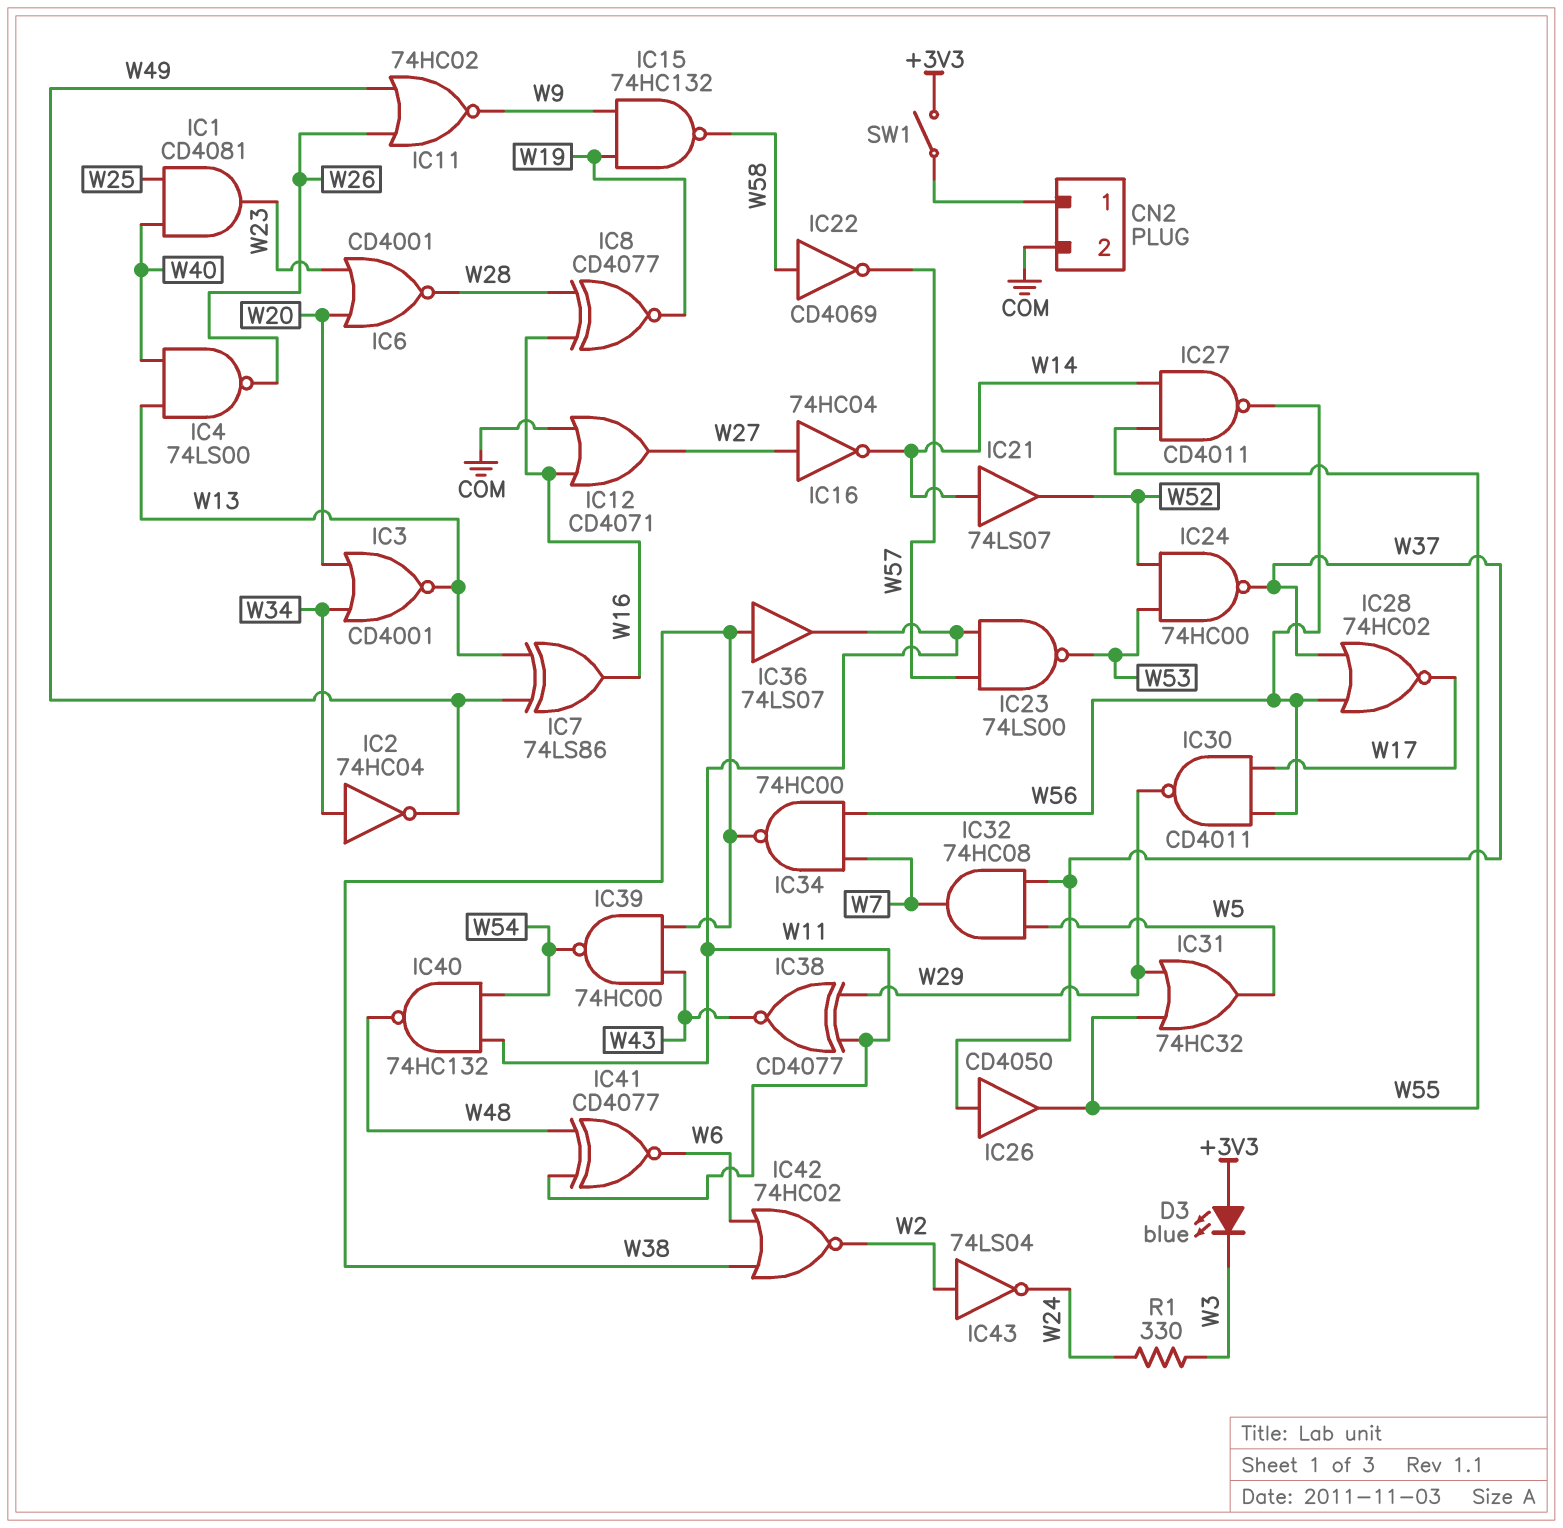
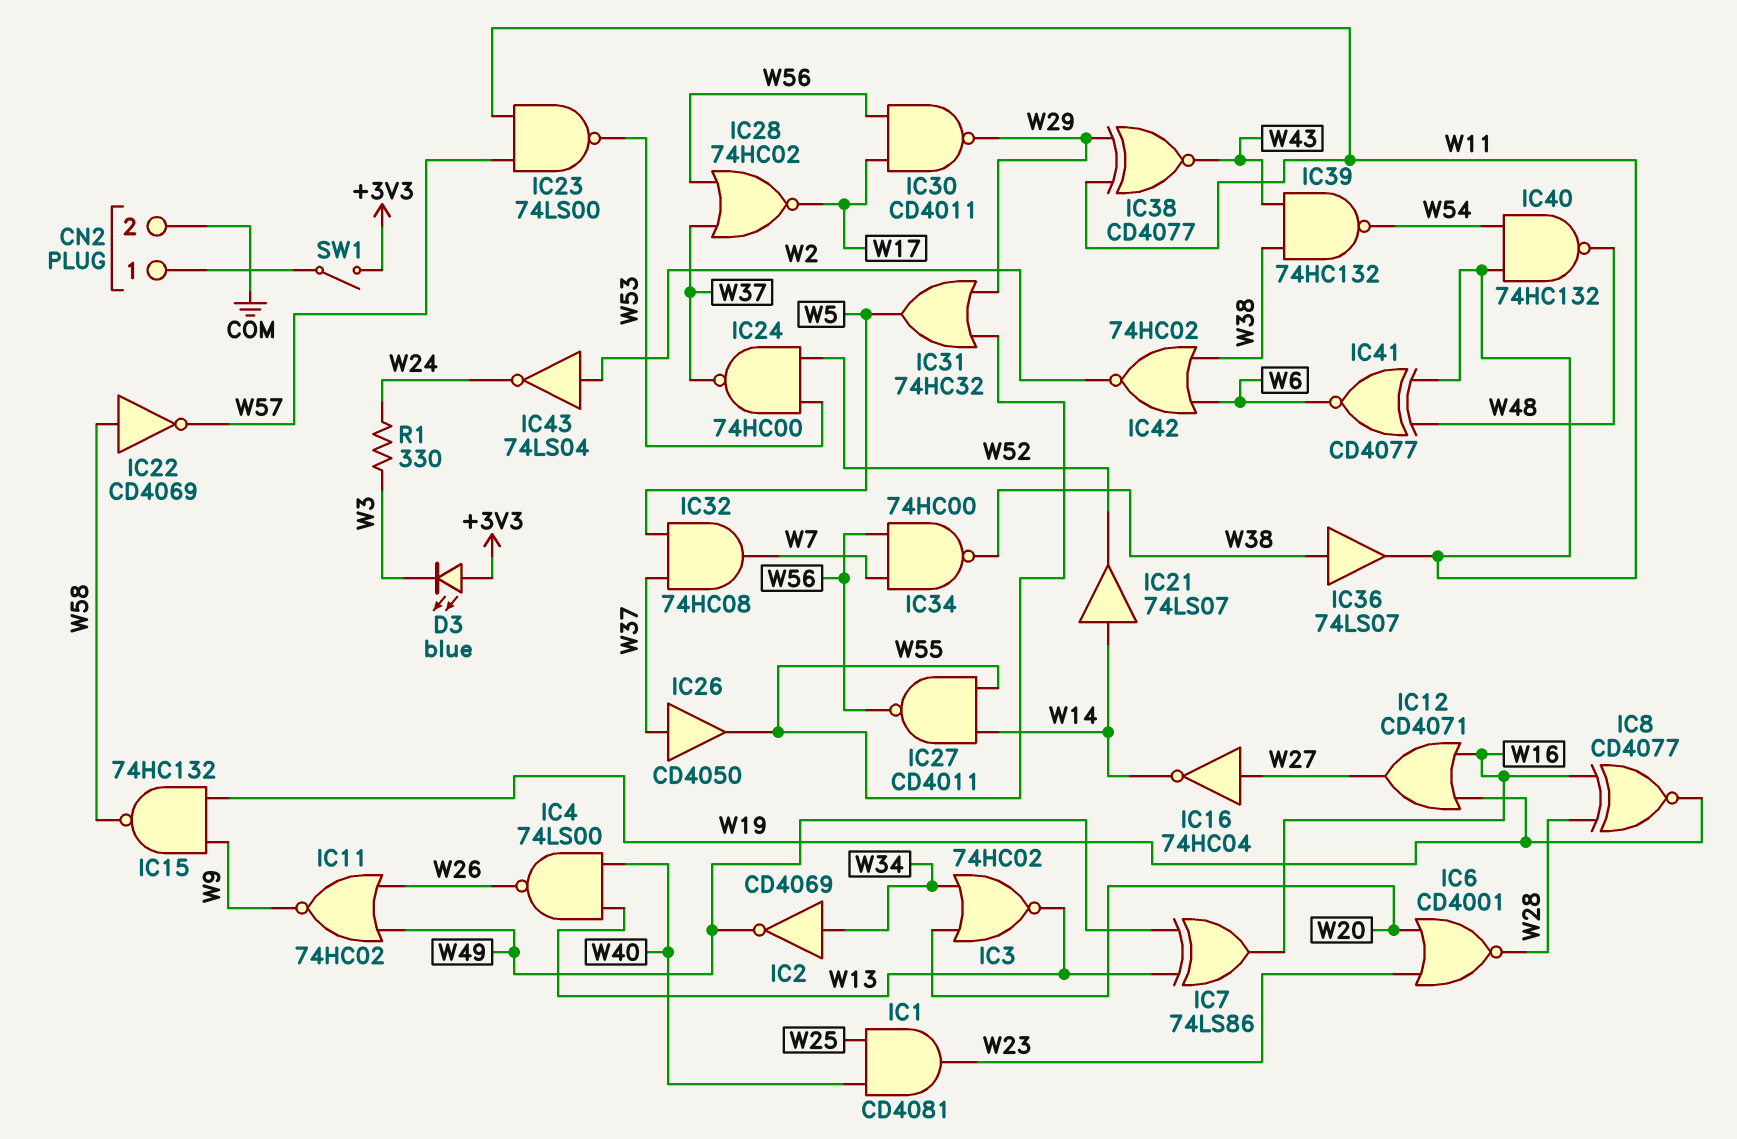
IC2: NOT 74HC04 (in W34, out W49) -> NOT CD4069 (in W34, out W49)
IC3: NOR CD4001 (in W20, in W34, out W13) -> NOR 74HC02 (in W20, in W34, out W13)
IC12: OR CD4071 (in COM, in W16, out W27) -> OR CD4071 (in W16, in W19, out W27)
IC39: NAND 74HC00 (in W38, in W43, out W54) -> NAND 74HC132 (in W38, in W43, out W54)

